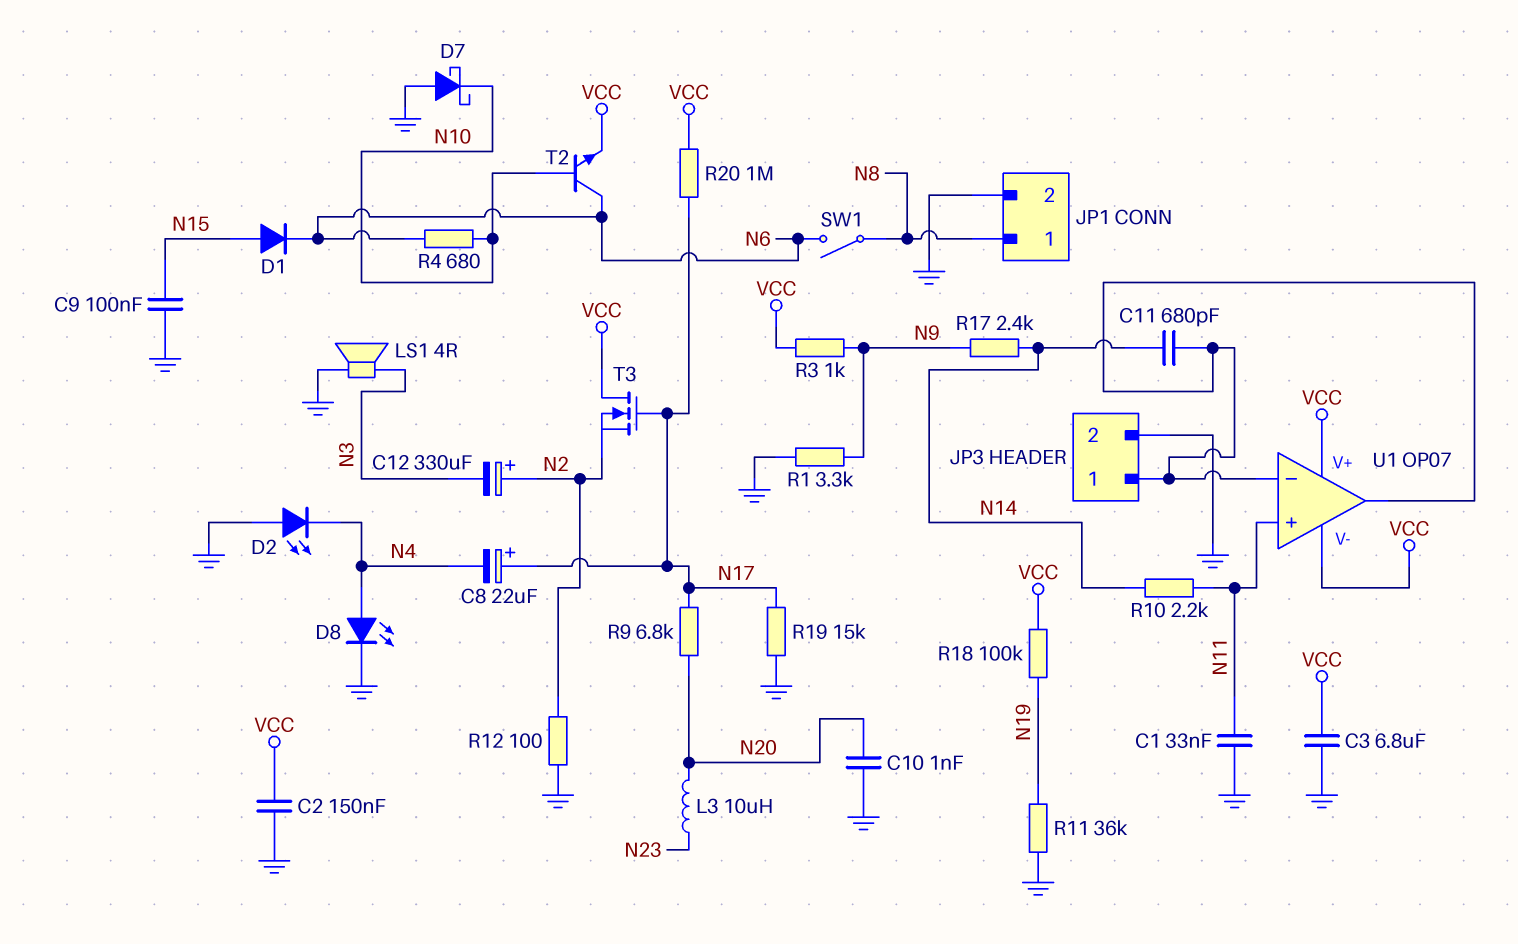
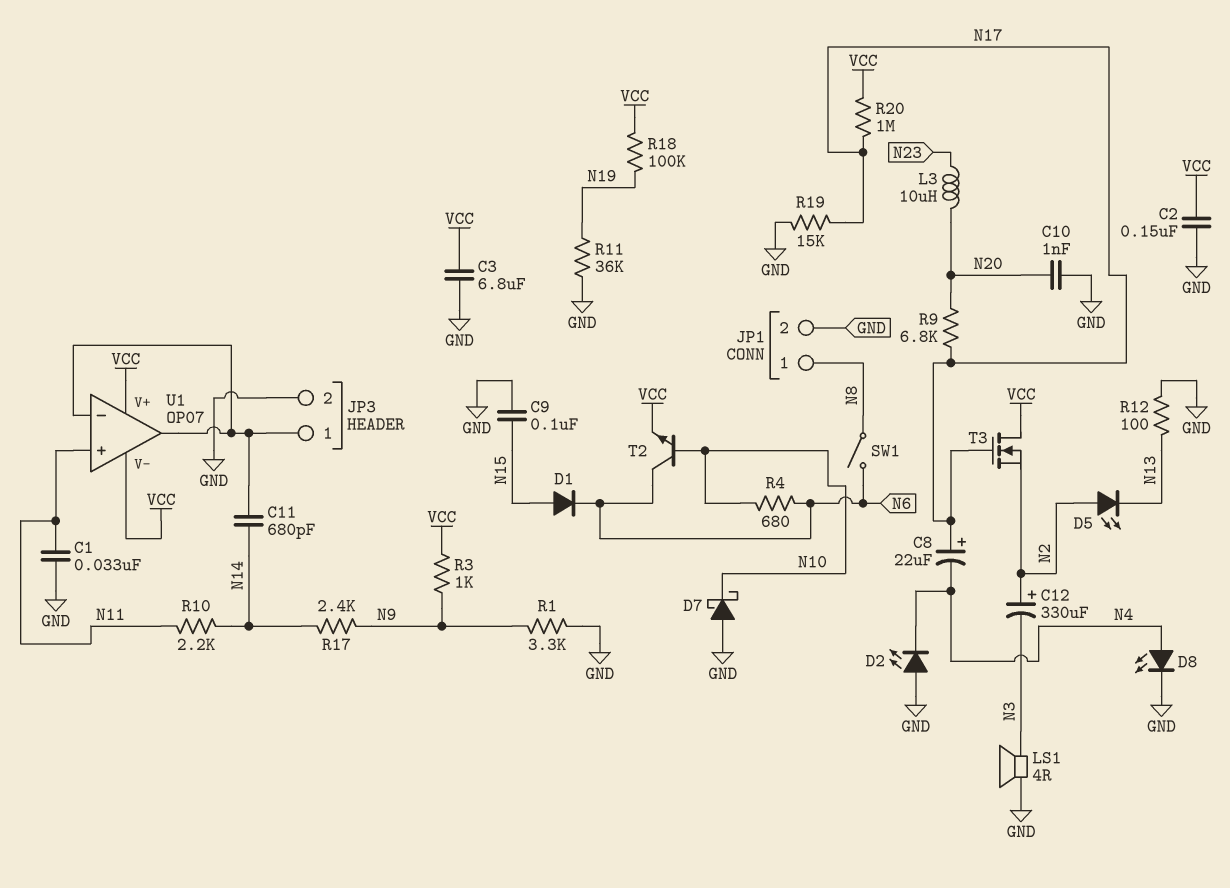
D5: none -> LED (A N2, K N13)
R12: 100 (GND, N2) -> 100 (GND, N13)

